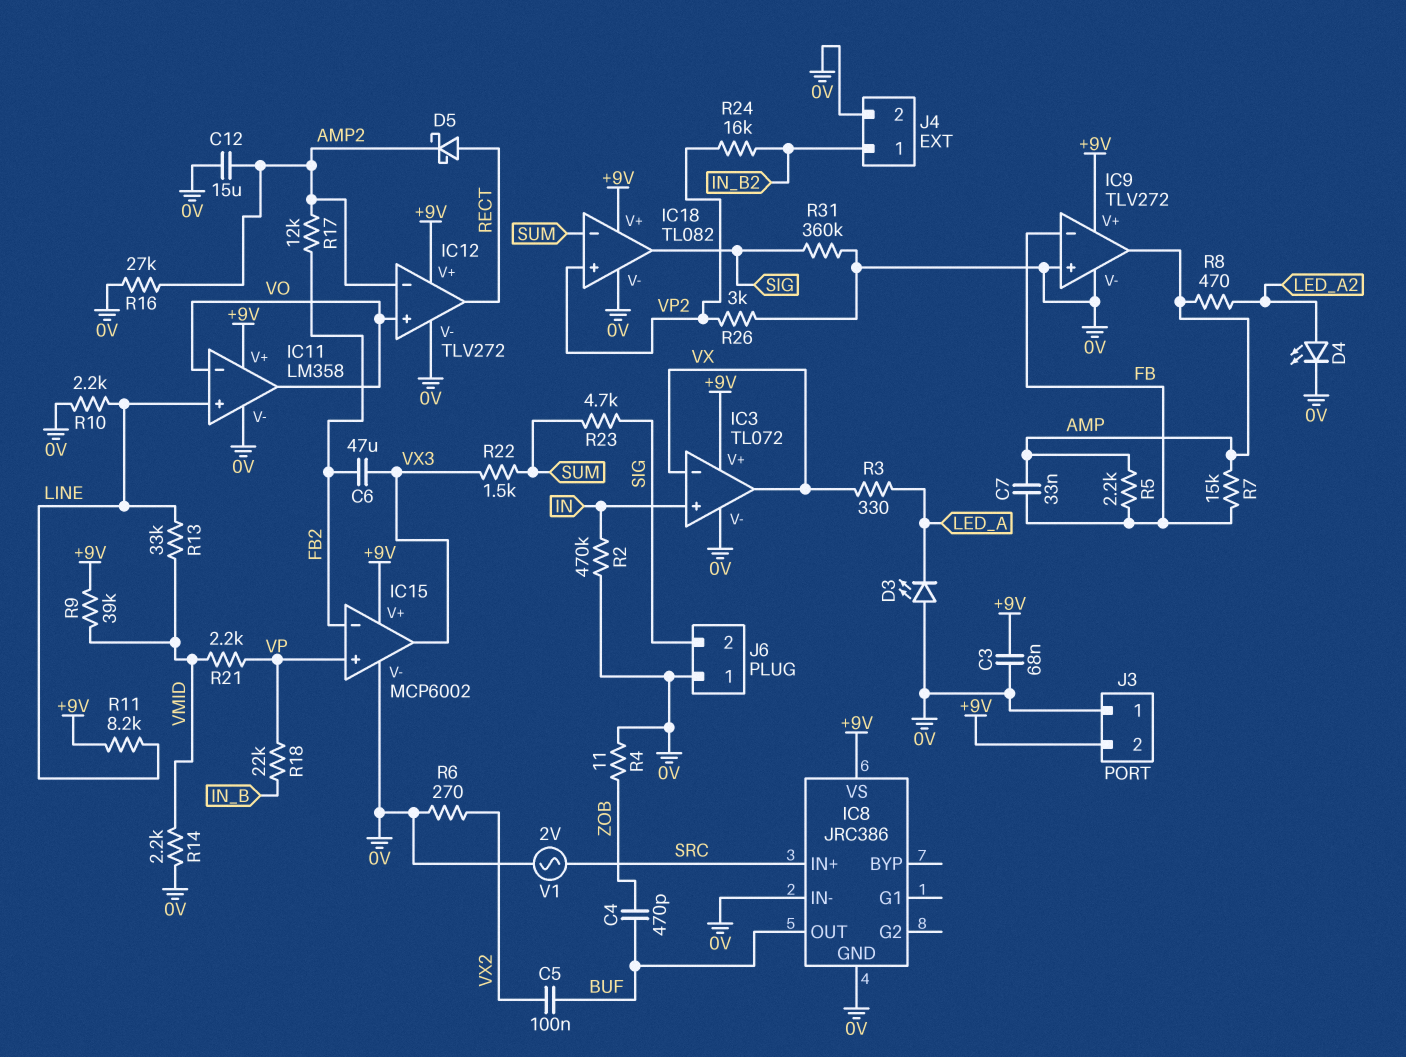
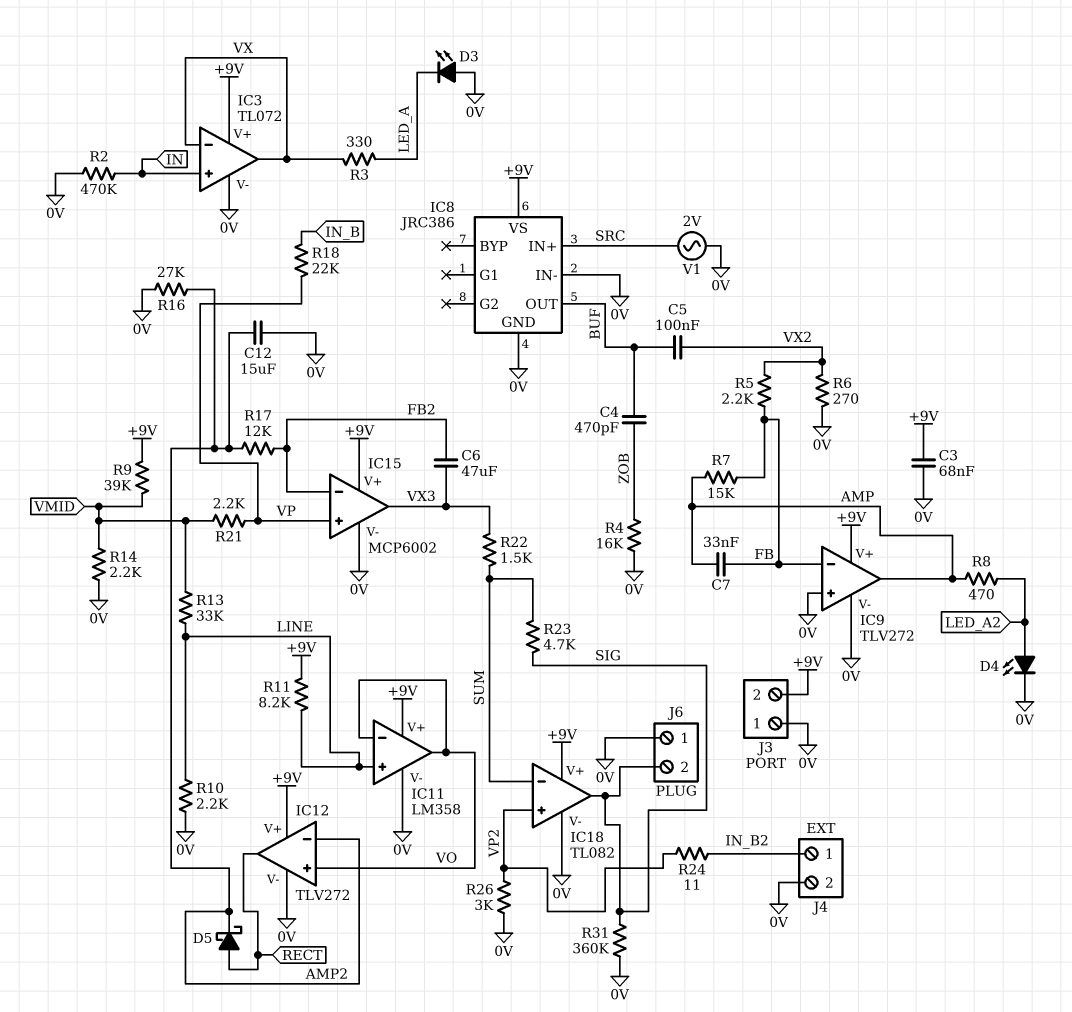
R4: 11 (0V, ZOB) -> 16k (0V, ZOB)
R5: 2.2k (AMP, FB) -> 2.2k (FB, VX2)
R24: 16k (IN_B2, VP2) -> 11 (IN_B2, VP2)

